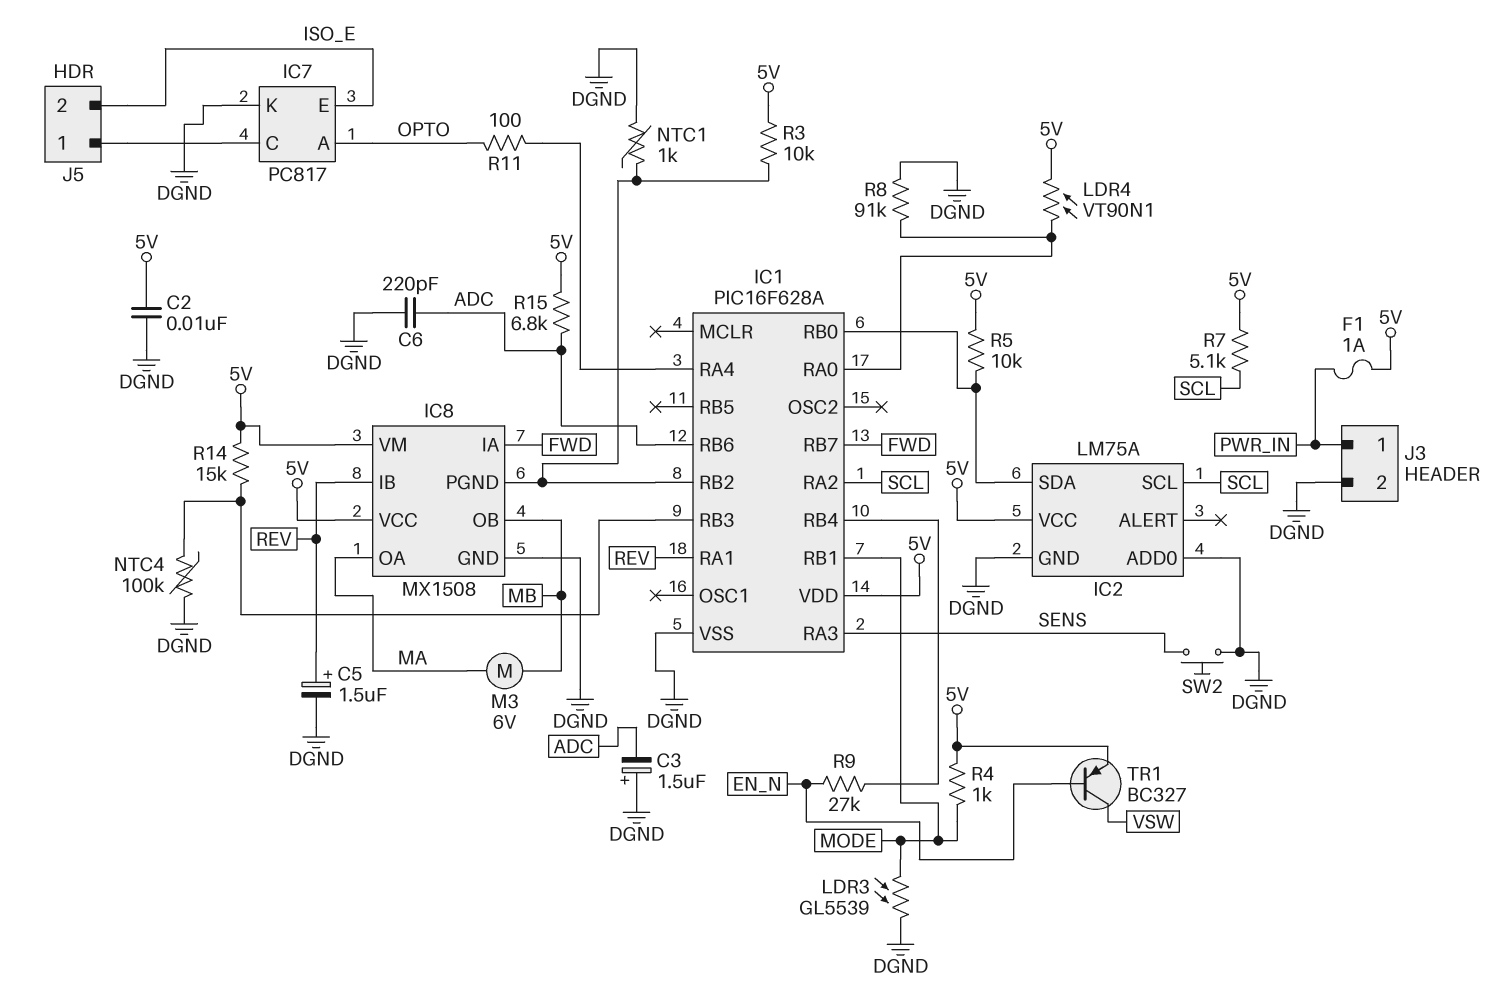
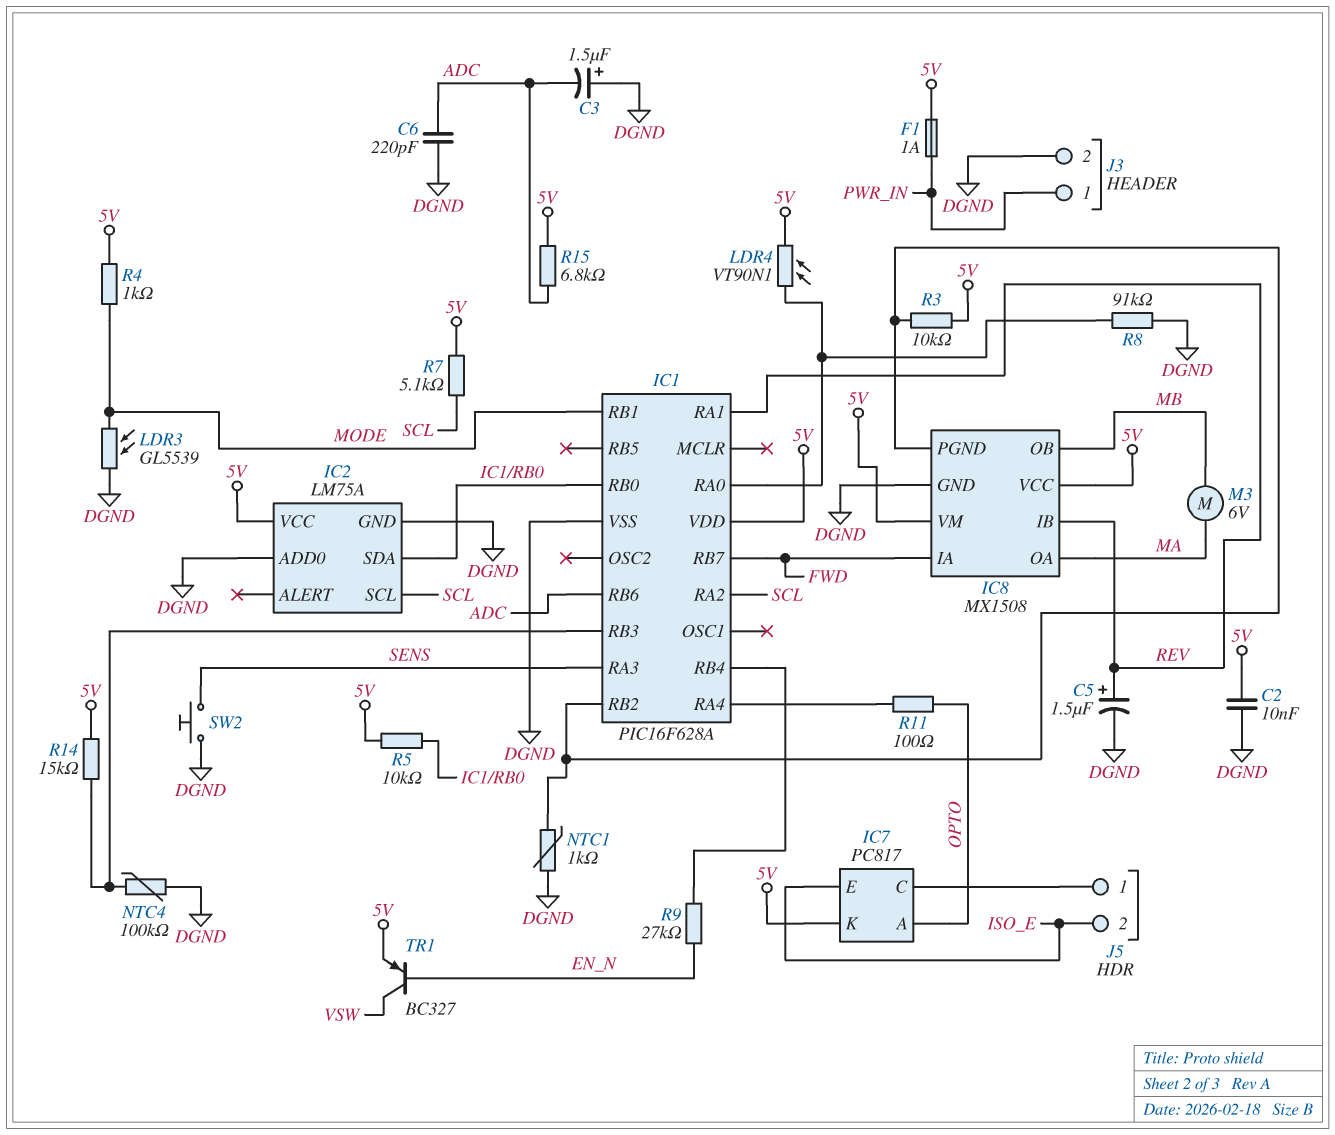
IC7 pin K: DGND -> 5V

